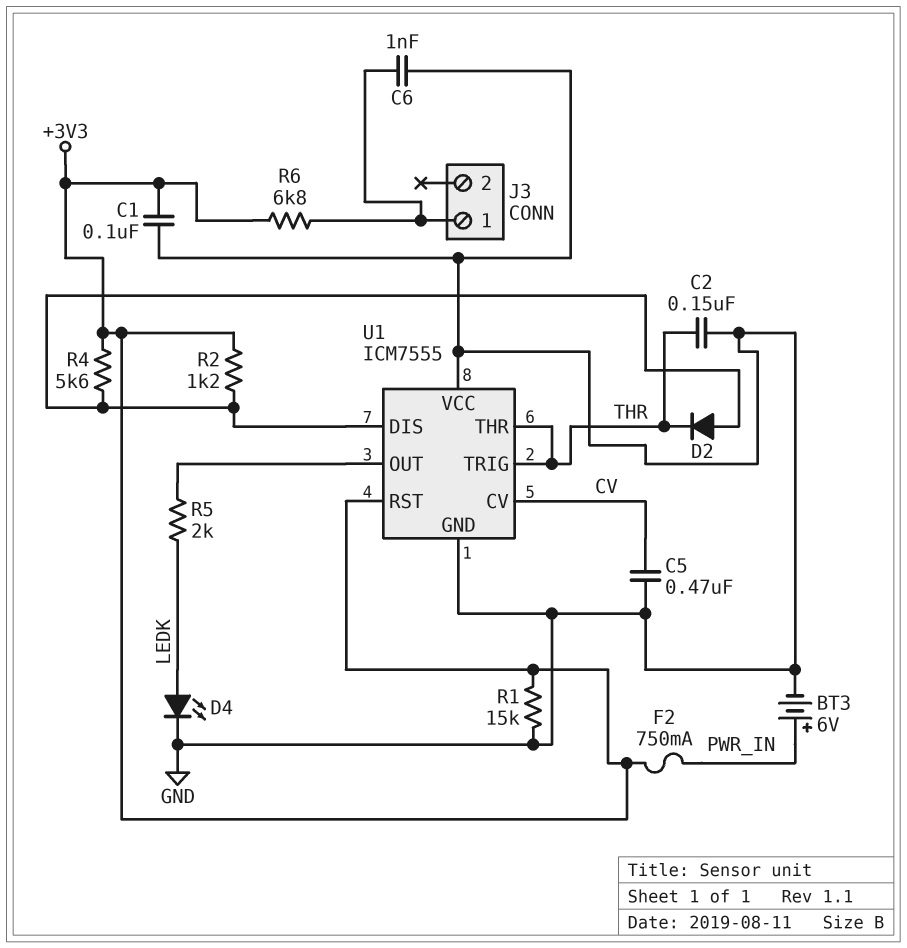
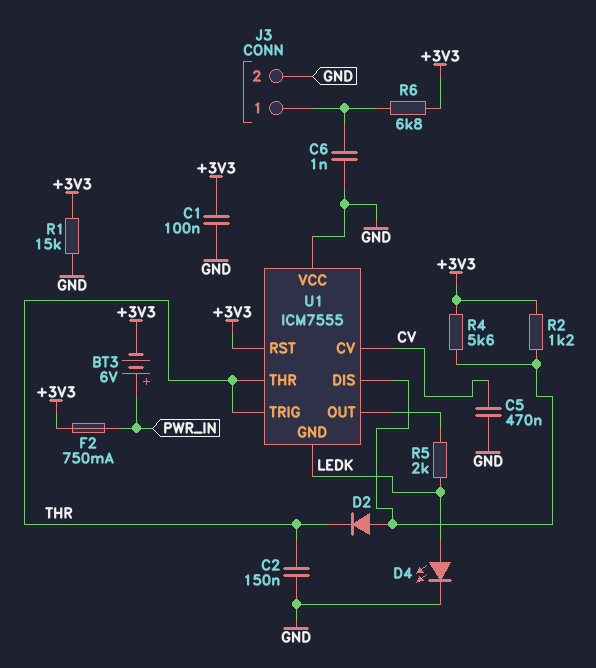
BT3: 6V (plus PWR_IN, minus GND) -> 6V (plus PWR_IN, minus +3V3)
J3 pin 2: none -> GND
U1 pin GND: GND -> LEDK

